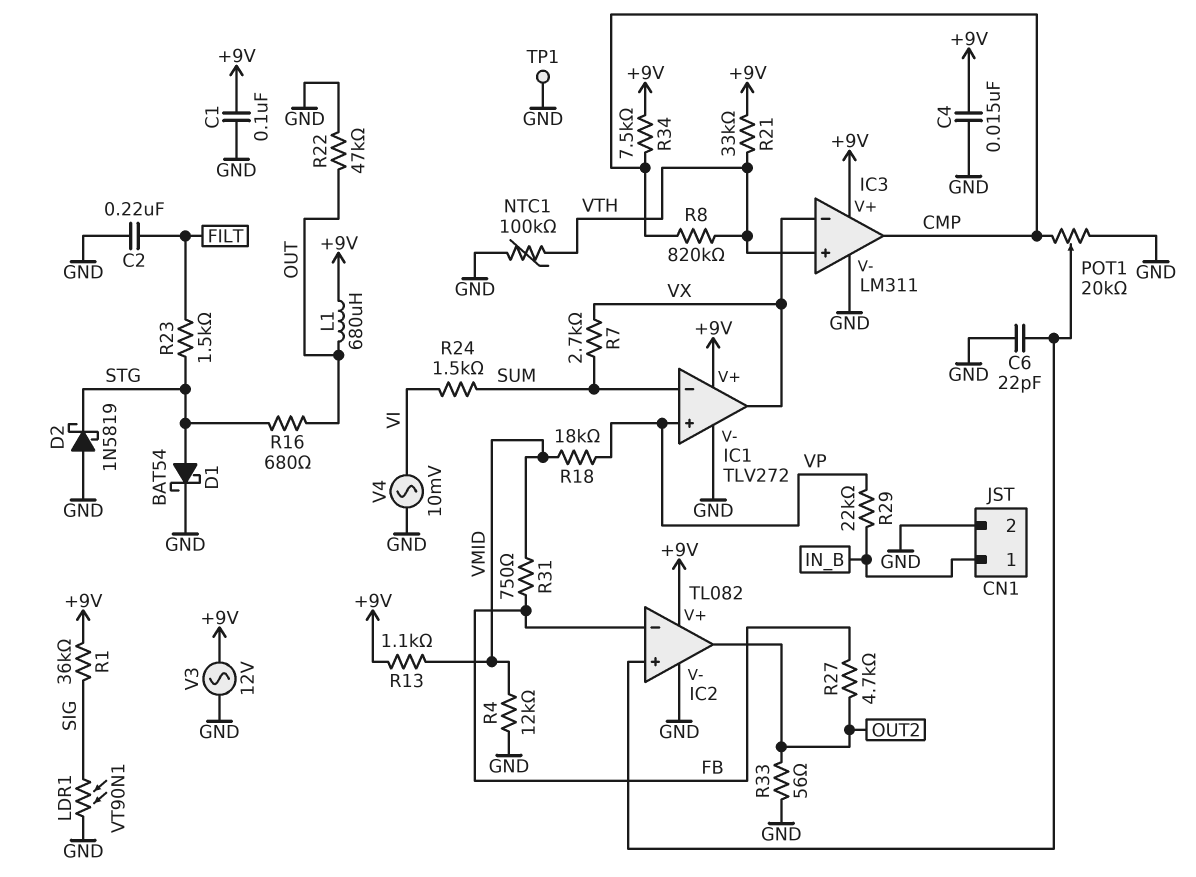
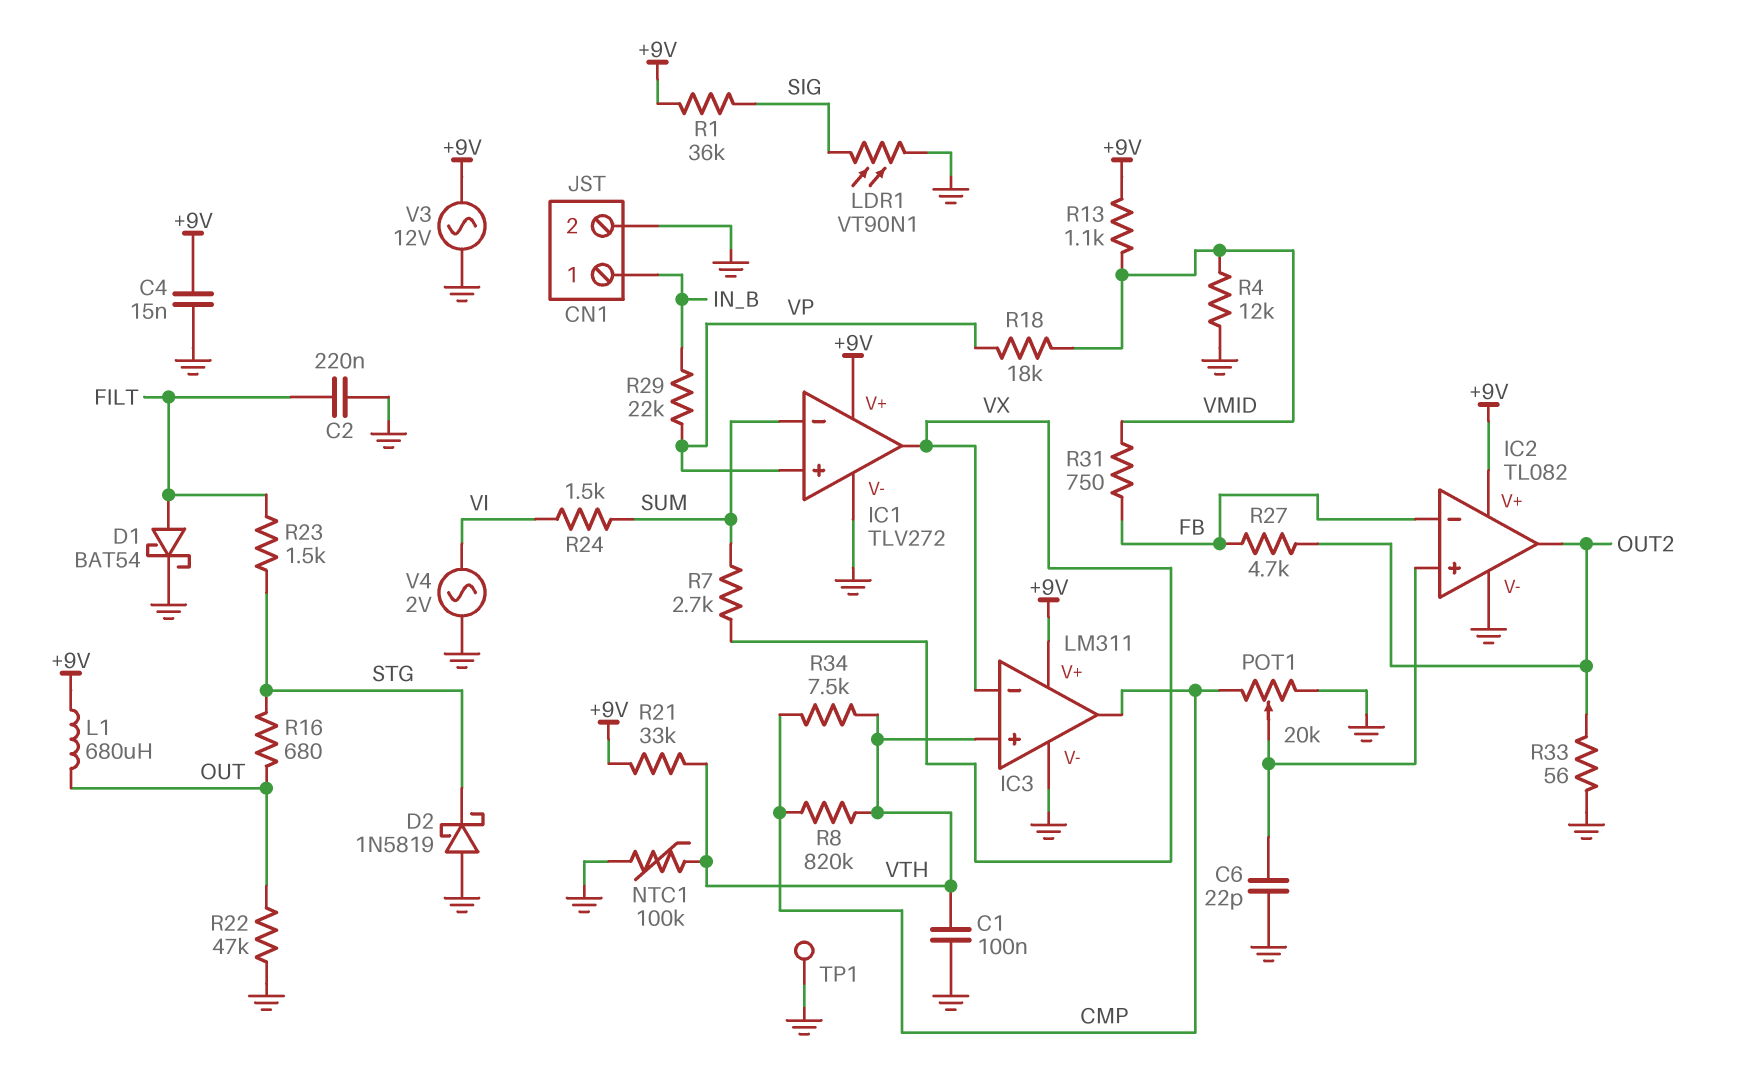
C1: 100nF (+9V, GND) -> 100nF (GND, VTH)
D1: schottky BAT54 (A STG, K GND) -> schottky BAT54 (A FILT, K GND)
R34: 7.5k (+9V, CMP) -> 7.5k (CMP, VTH)
V4: AC 10mV (GND, VI) -> AC 2V (GND, VI)

